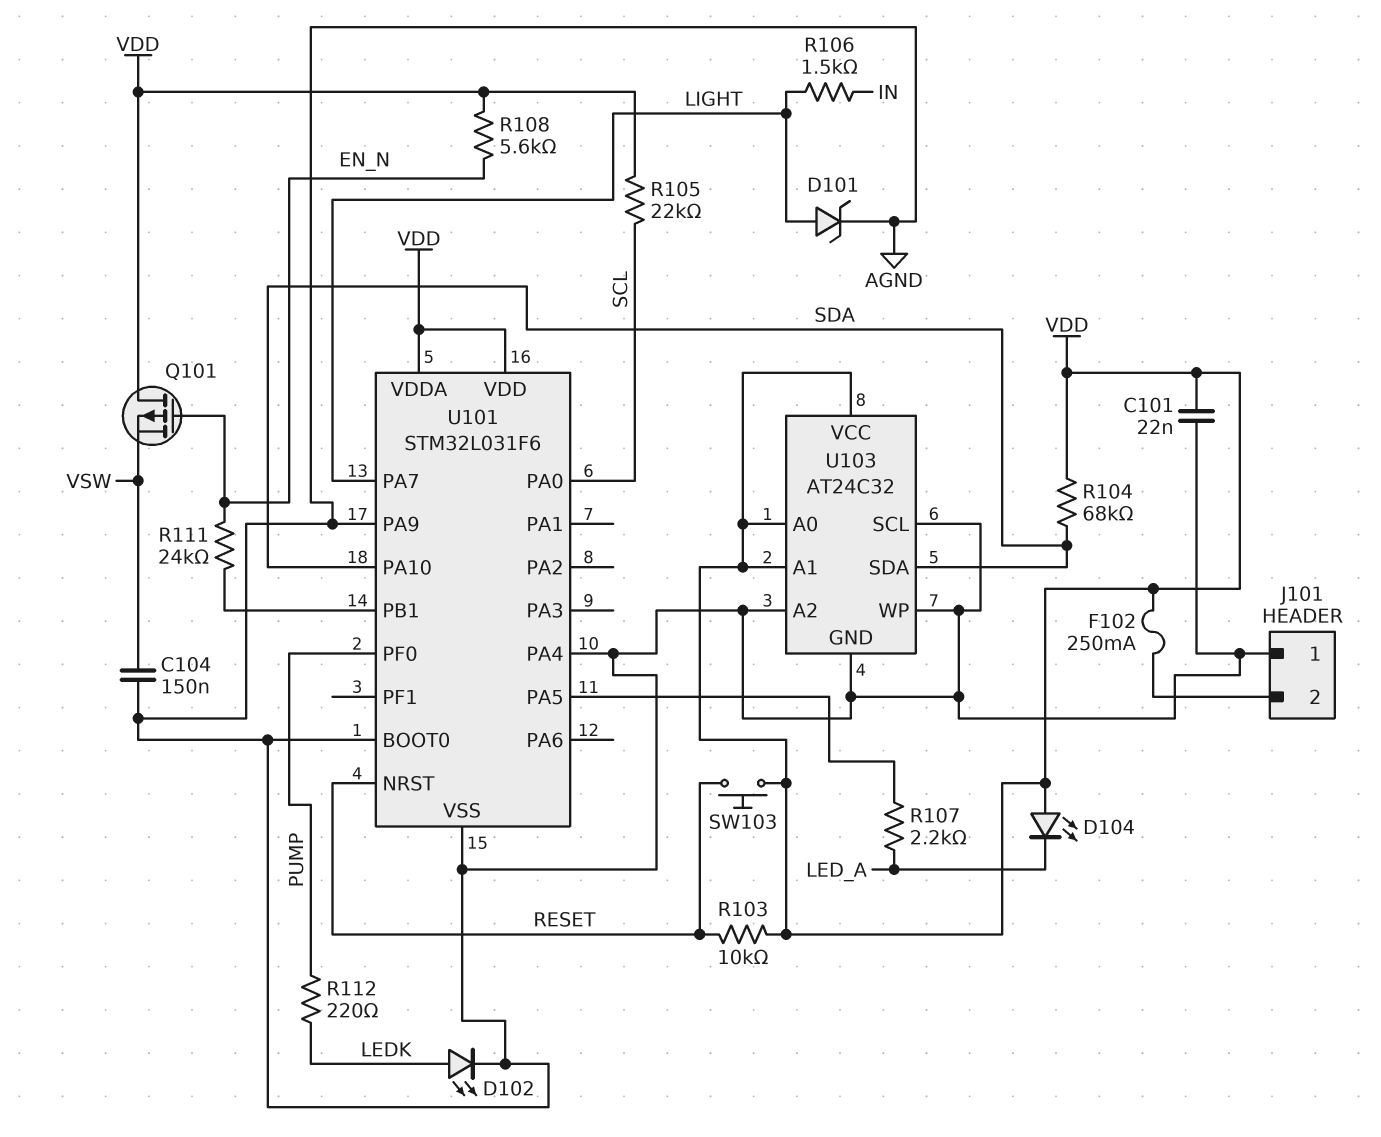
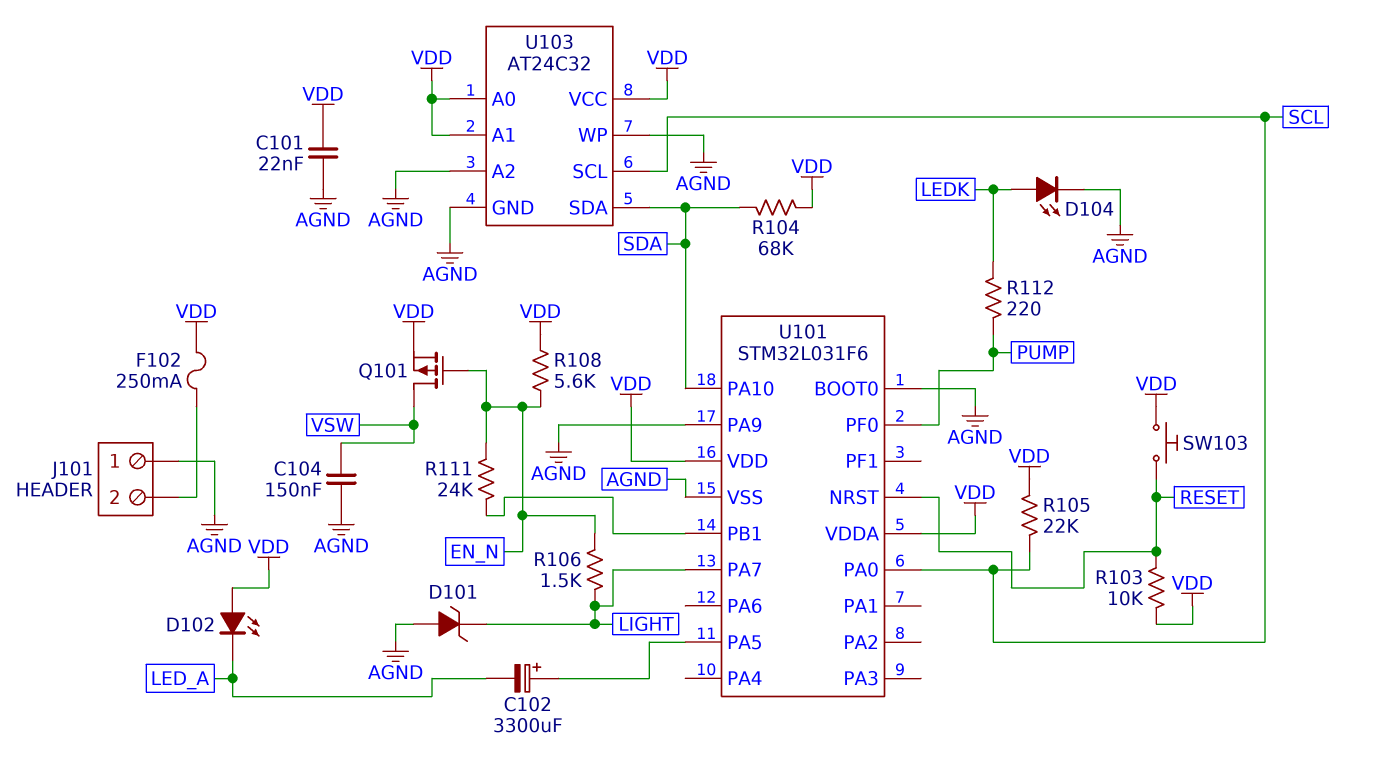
C102: none -> 3300uF (plus U101/PA5, minus LED_A)
D101: zener (A LIGHT, K AGND) -> zener (A AGND, K LIGHT)
D102: LED (A LEDK, K AGND) -> LED (A VDD, K LED_A)
D104: LED (A VDD, K LED_A) -> LED (A LEDK, K AGND)
Q101: PMOS (G EN_N, D VDD, S VSW) -> PMOS (G EN_N, D VSW, S VDD)
R106: 1.5k (IN, LIGHT) -> 1.5k (EN_N, LIGHT)
R107: 2.2k (LED_A, U101/PA5) -> none
U101 pin PA4: AGND -> none
U103 pin SCL: AGND -> SCL

